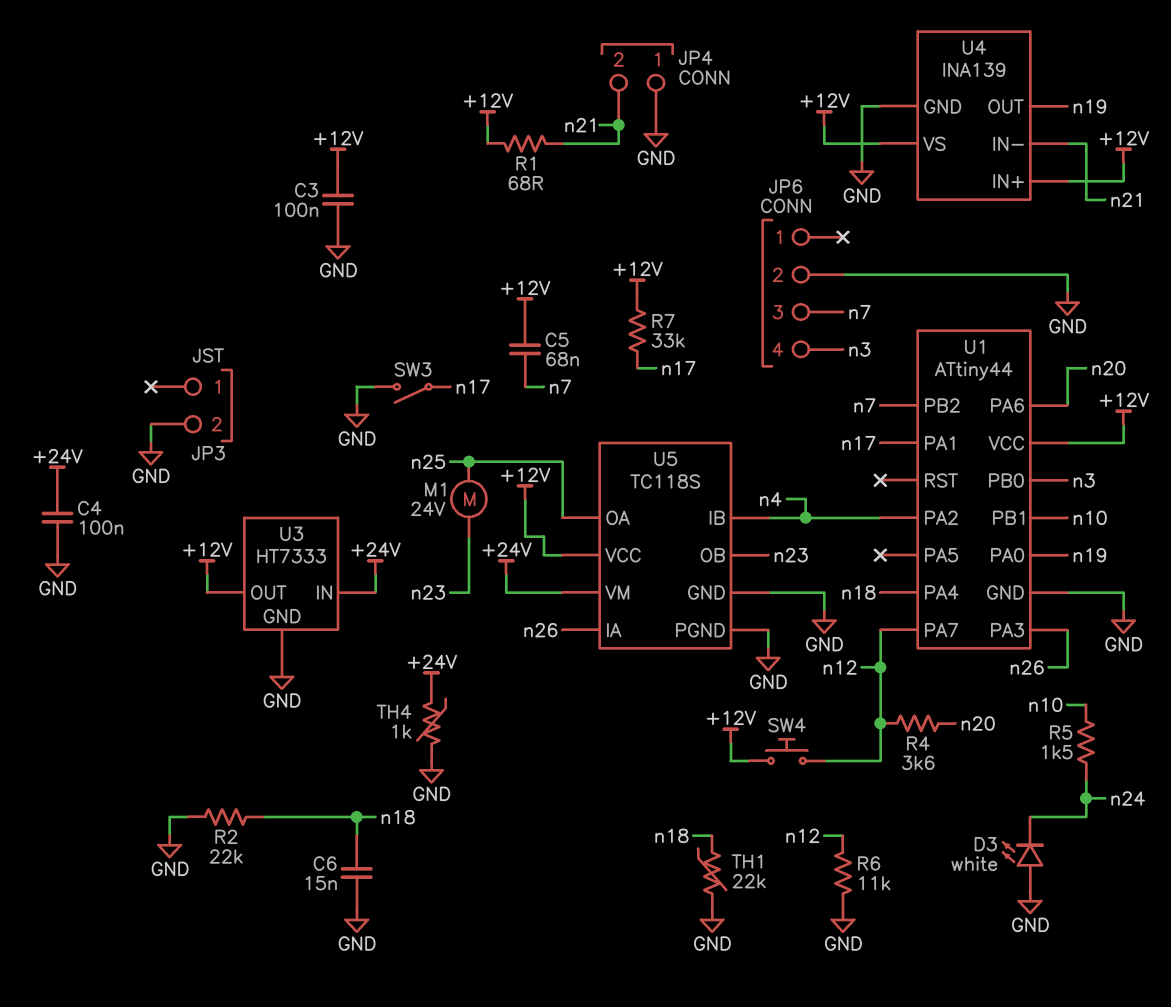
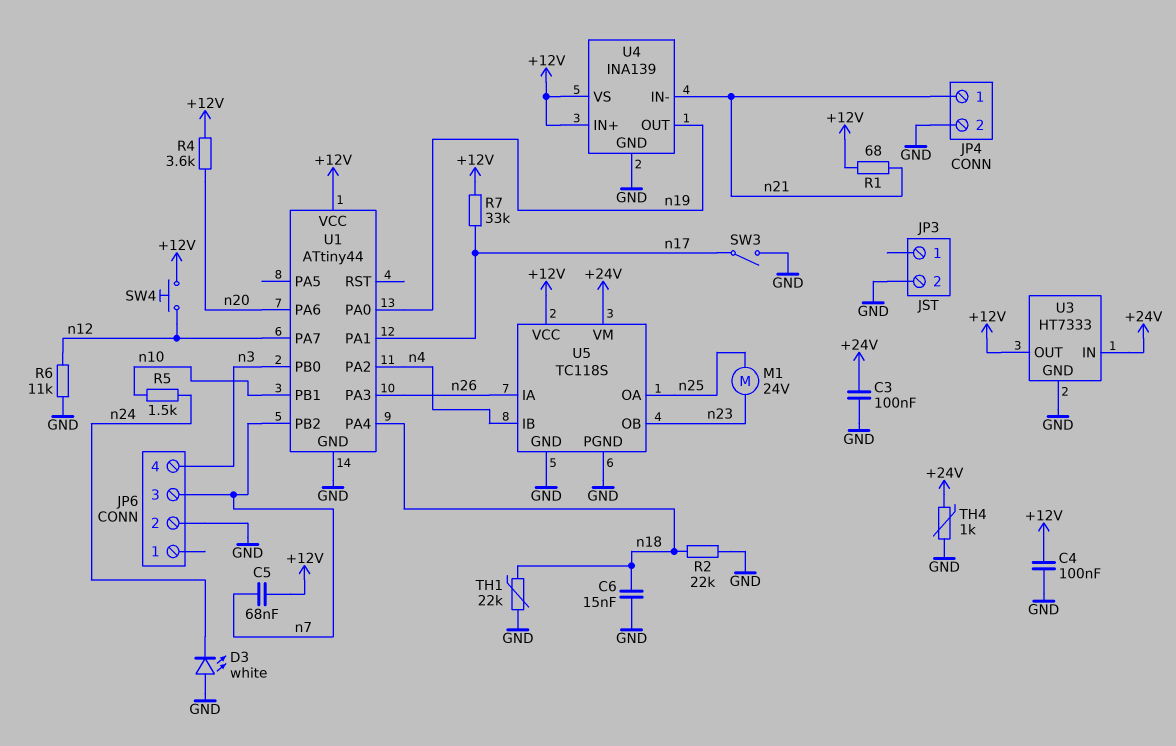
C3: 100nF (+12V, GND) -> 100nF (+24V, GND)
C4: 100nF (+24V, GND) -> 100nF (+12V, GND)
JP4 pin 1: GND -> n21
JP4 pin 2: n21 -> GND
R4: 3.6k (n12, n20) -> 3.6k (+12V, n20)

